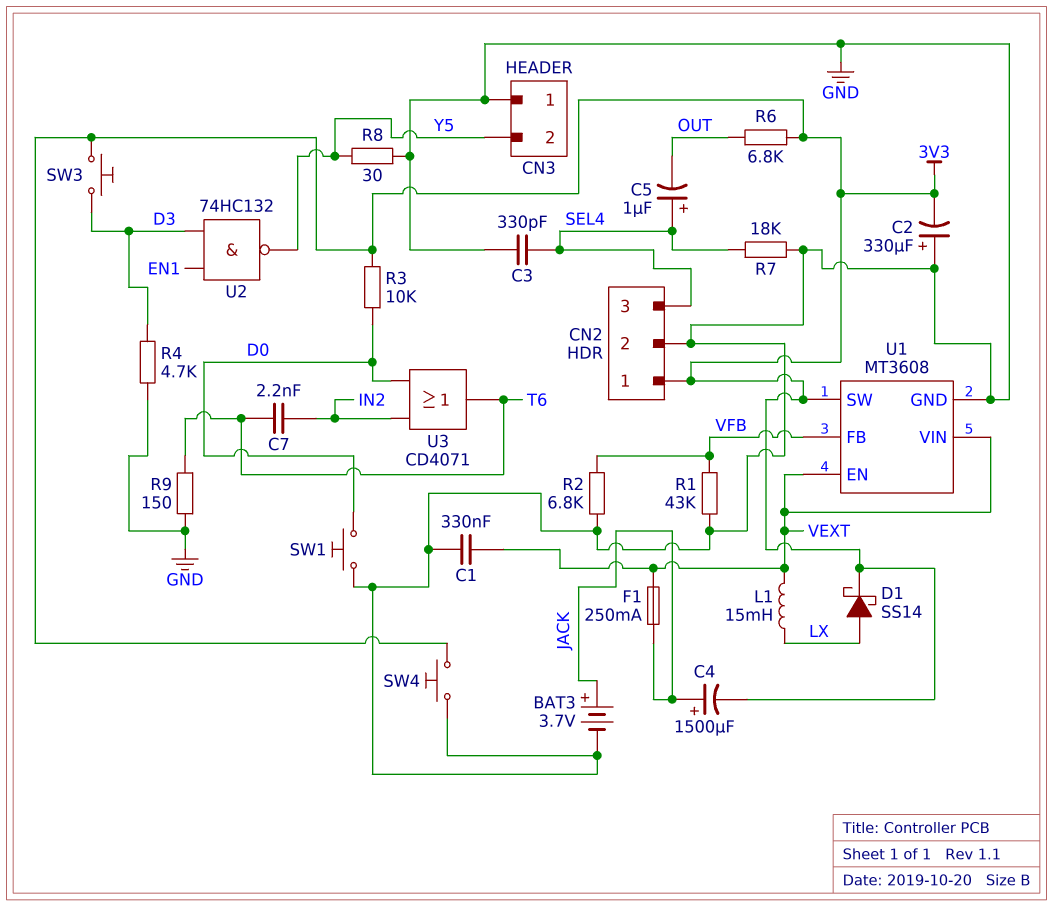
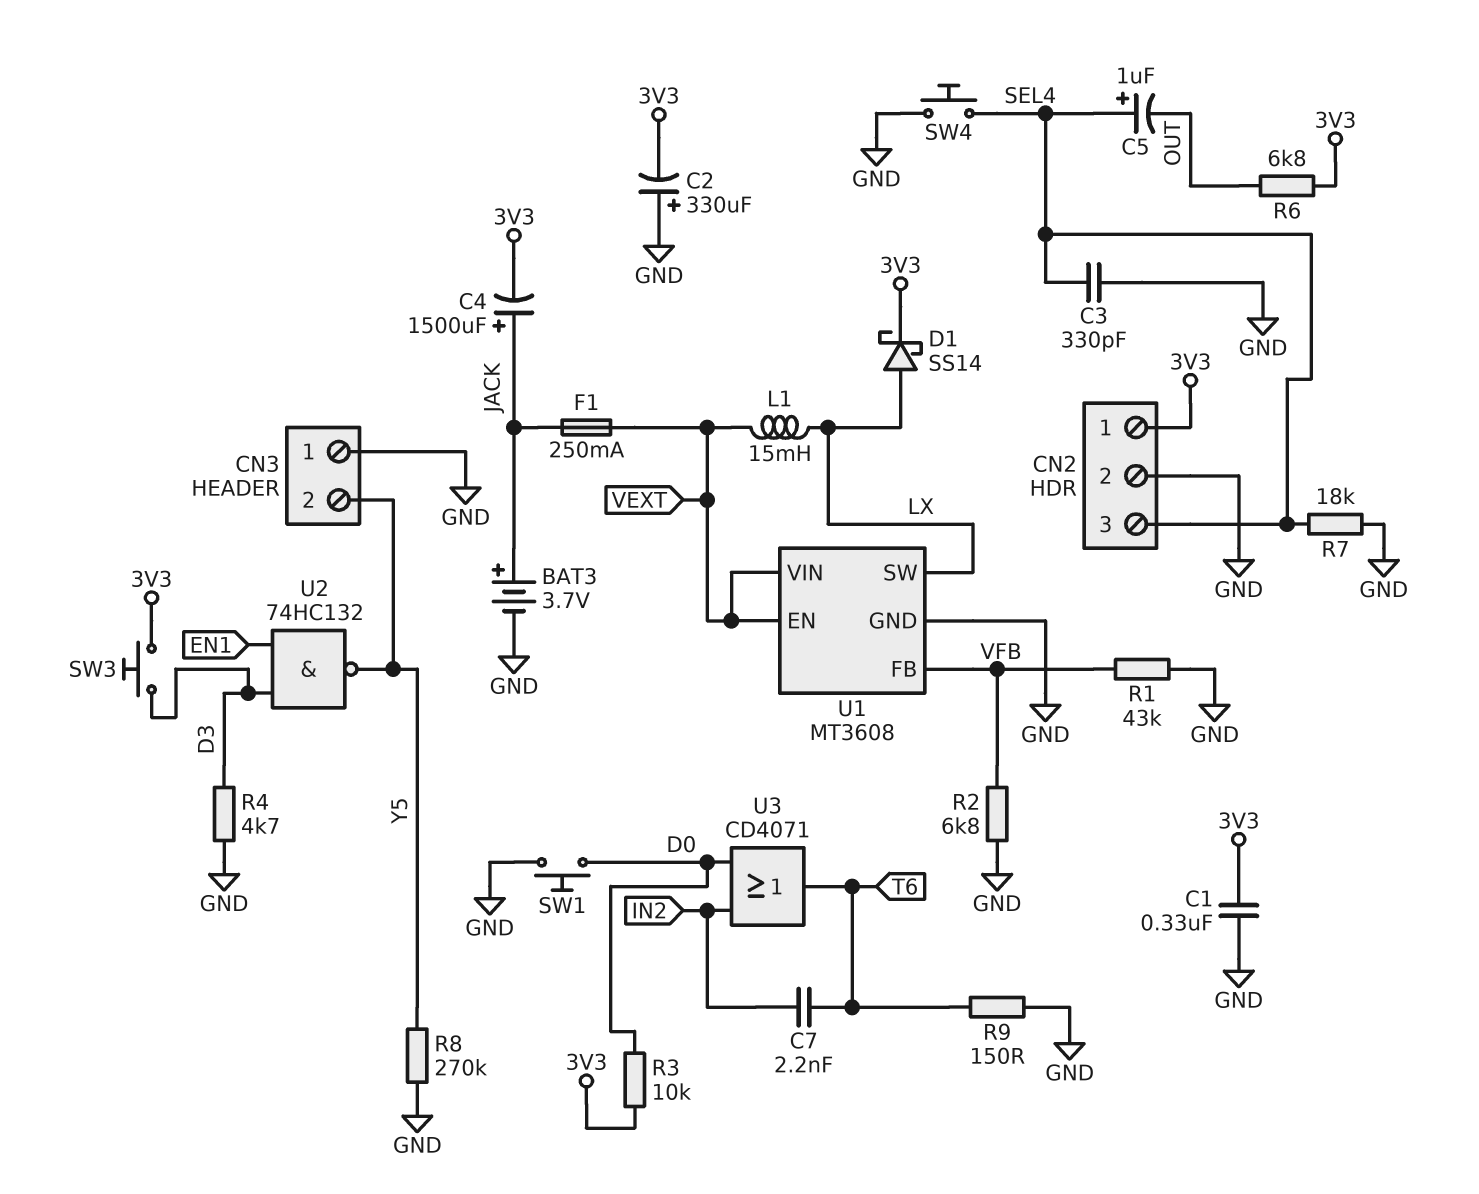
C1: 330nF (GND, VEXT) -> 330nF (3V3, GND)
R8: 30 (GND, Y5) -> 270k (GND, Y5)
SW4: button (3V3, GND) -> button (GND, SEL4)
U1 pin SW: 3V3 -> LX

